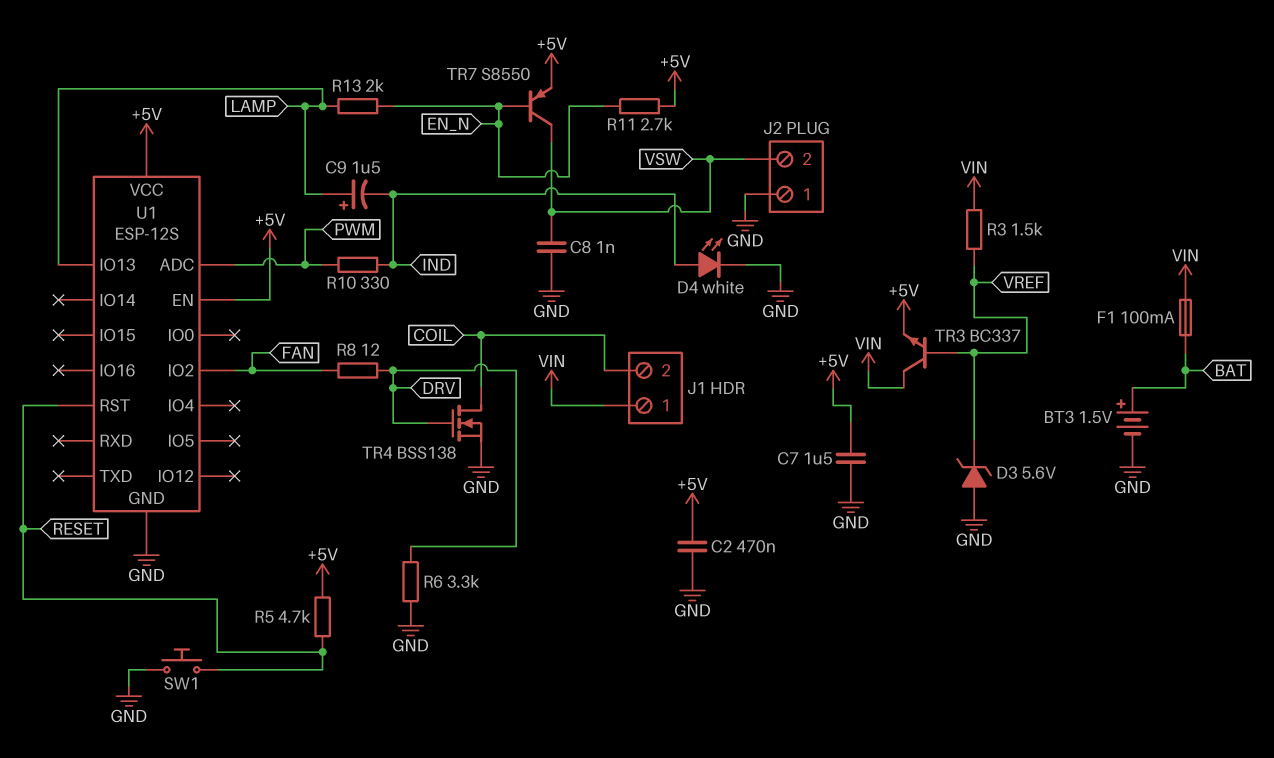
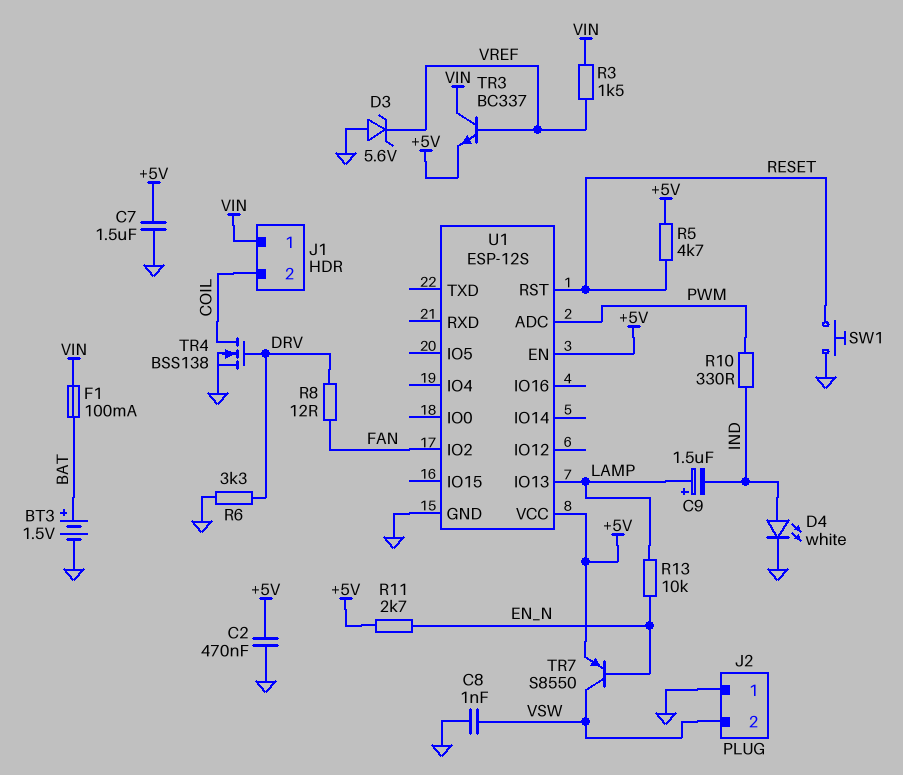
R13: 2k (EN_N, LAMP) -> 10k (EN_N, LAMP)

